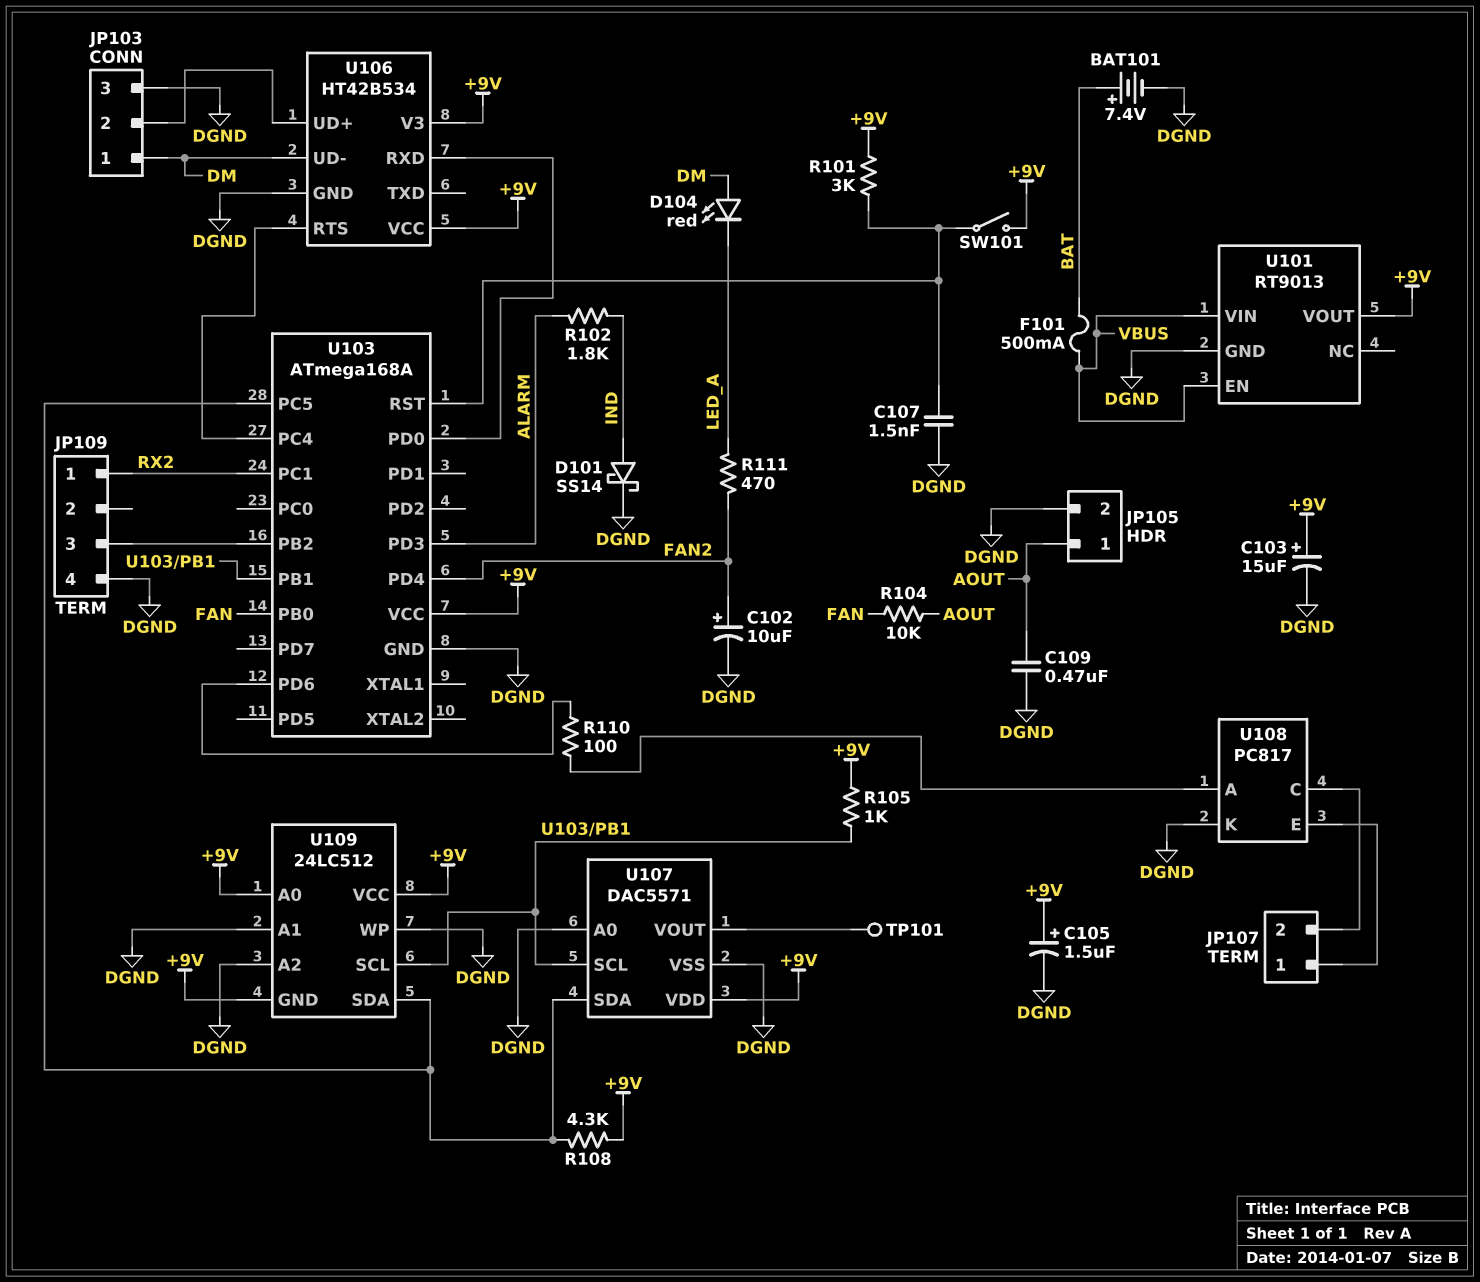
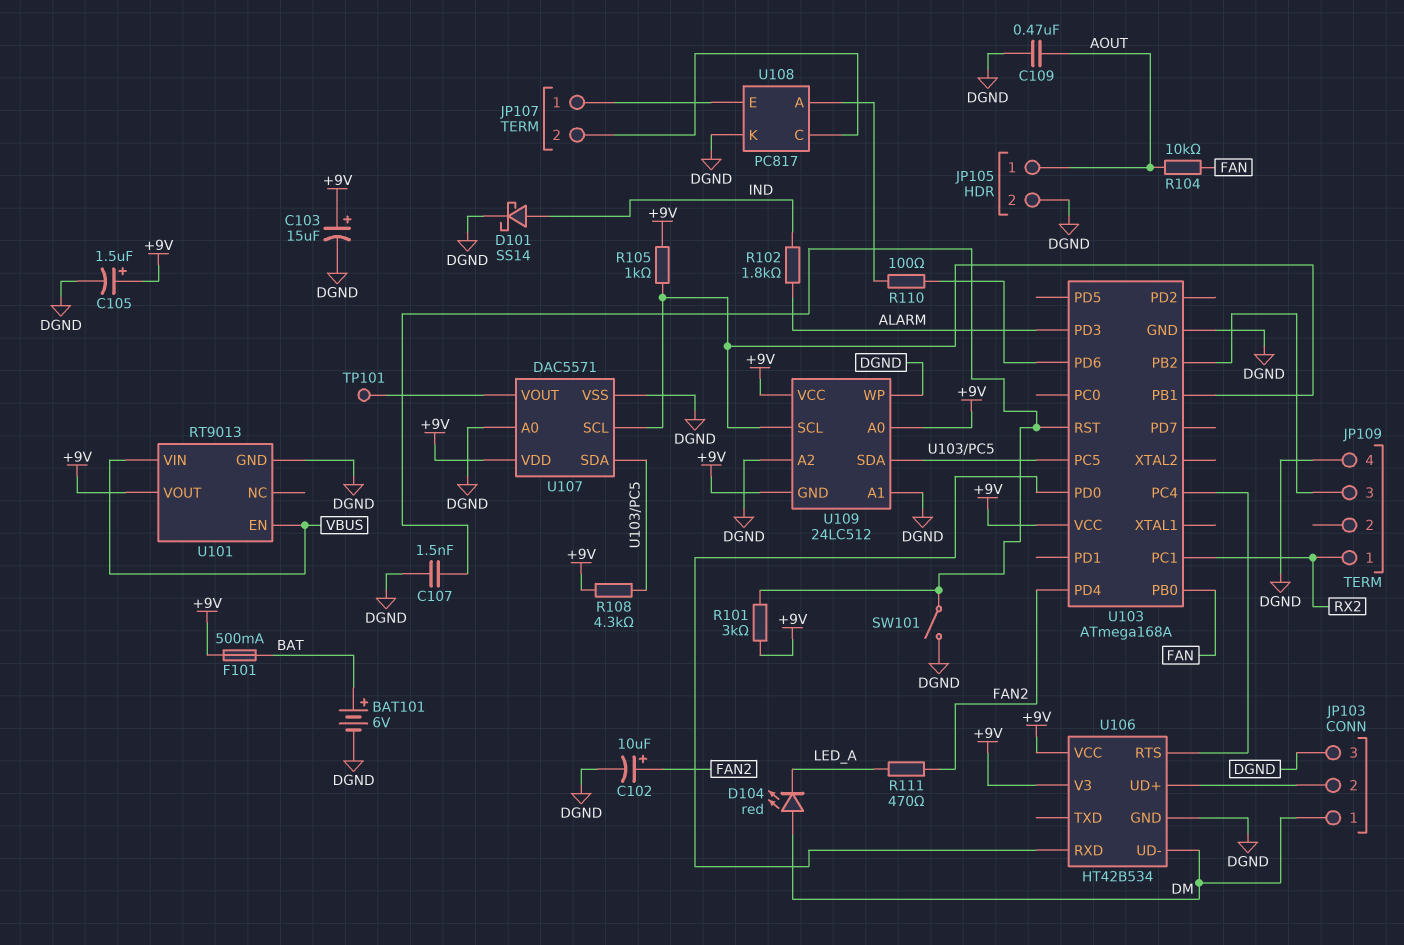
BAT101: 7.4V (plus BAT, minus DGND) -> 6V (plus BAT, minus DGND)
F101: 500mA (BAT, VBUS) -> 500mA (+9V, BAT)
SW101: switch (+9V, U103/RST) -> switch (DGND, U103/RST)

